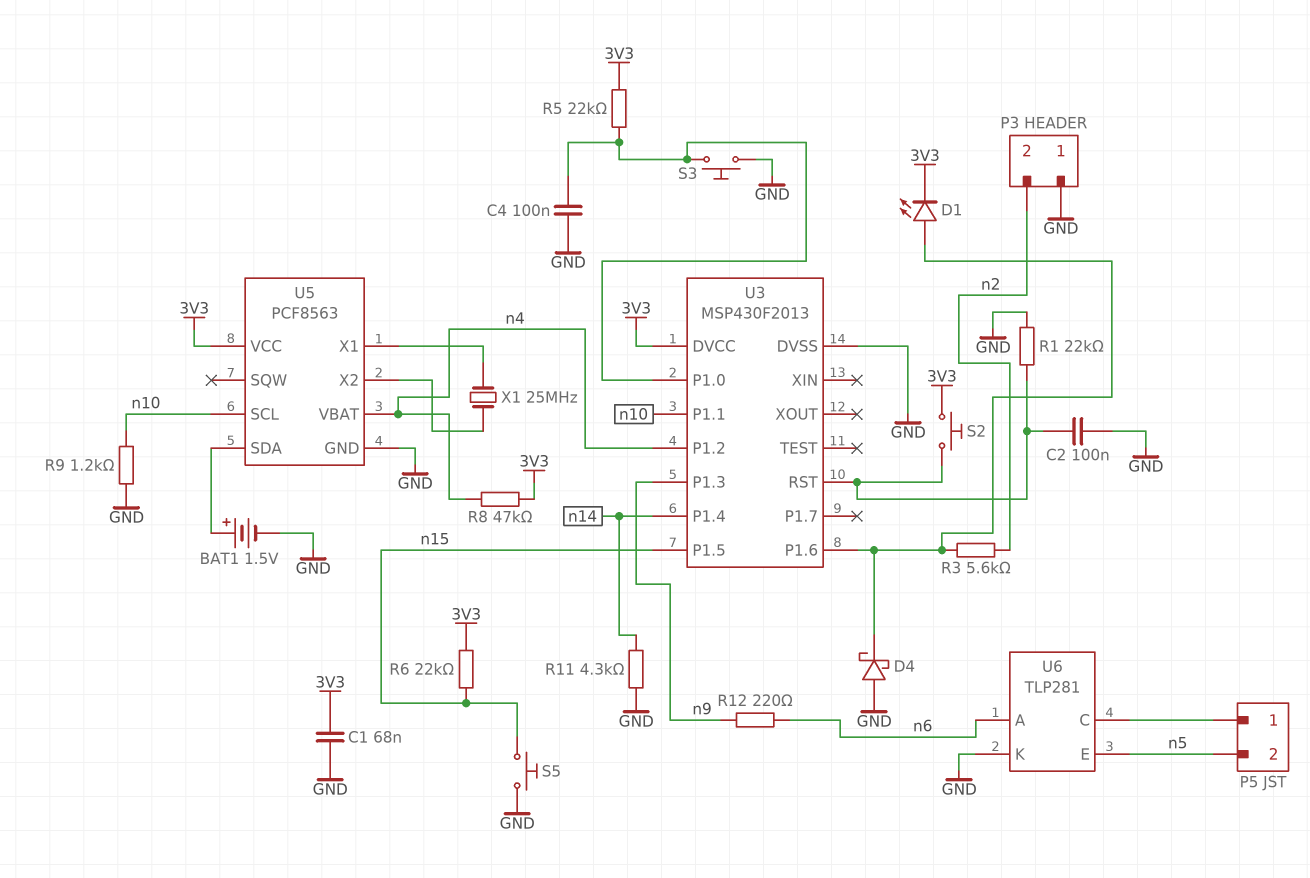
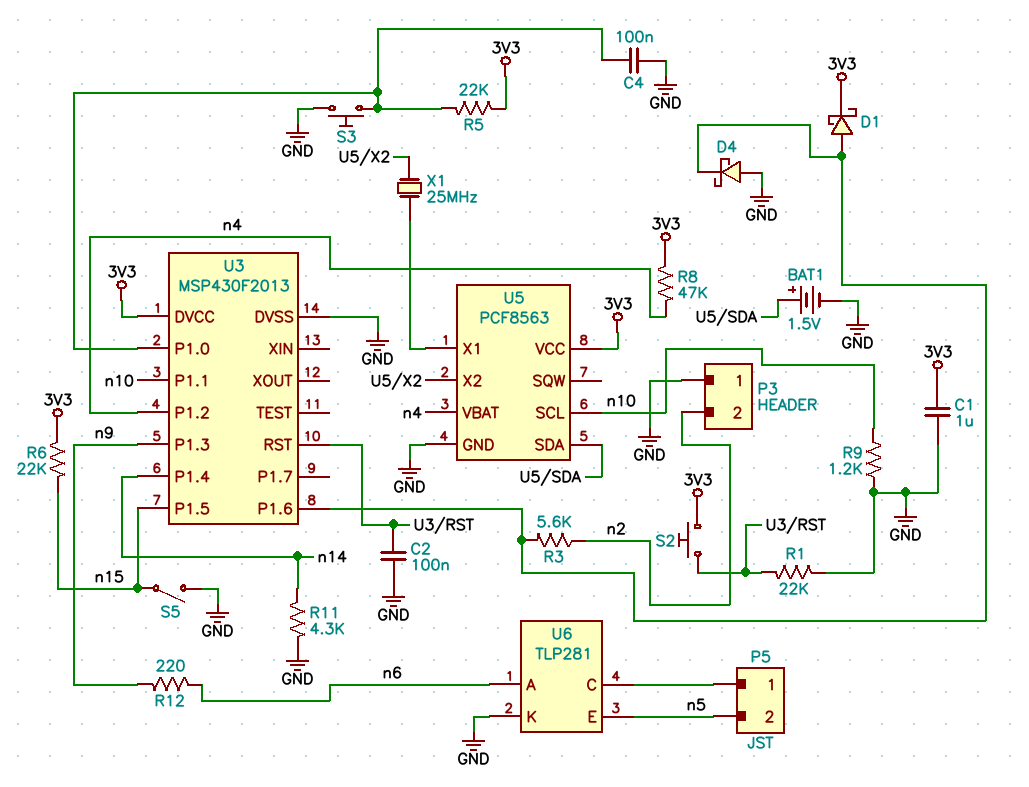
C1: 68nF (3V3, GND) -> 1uF (3V3, GND)
D1: LED (A U3/P1.6, K 3V3) -> schottky (A U3/P1.6, K 3V3)
S5: button (GND, n15) -> switch (GND, n15)

